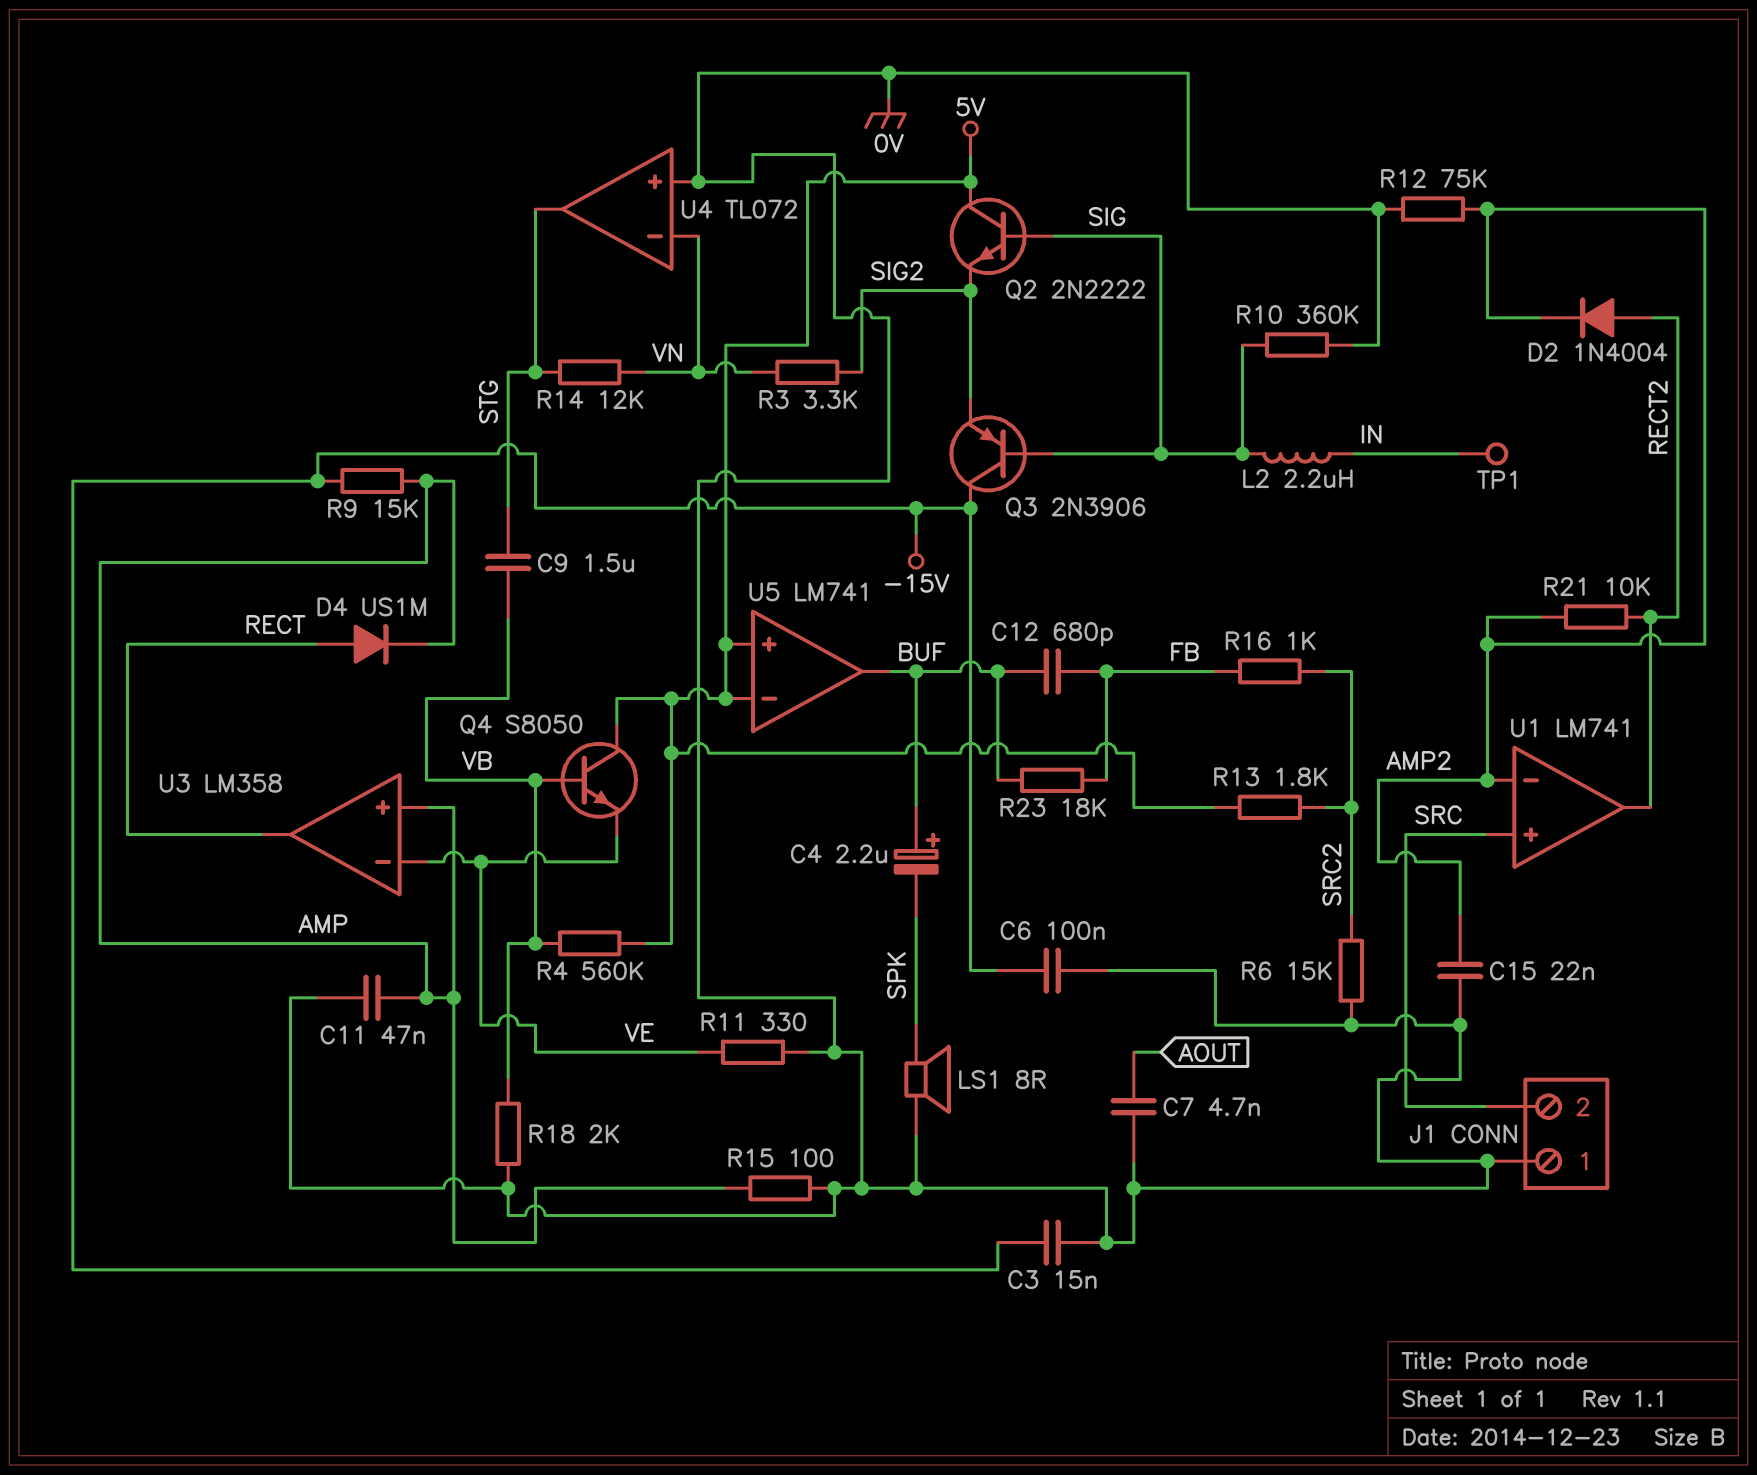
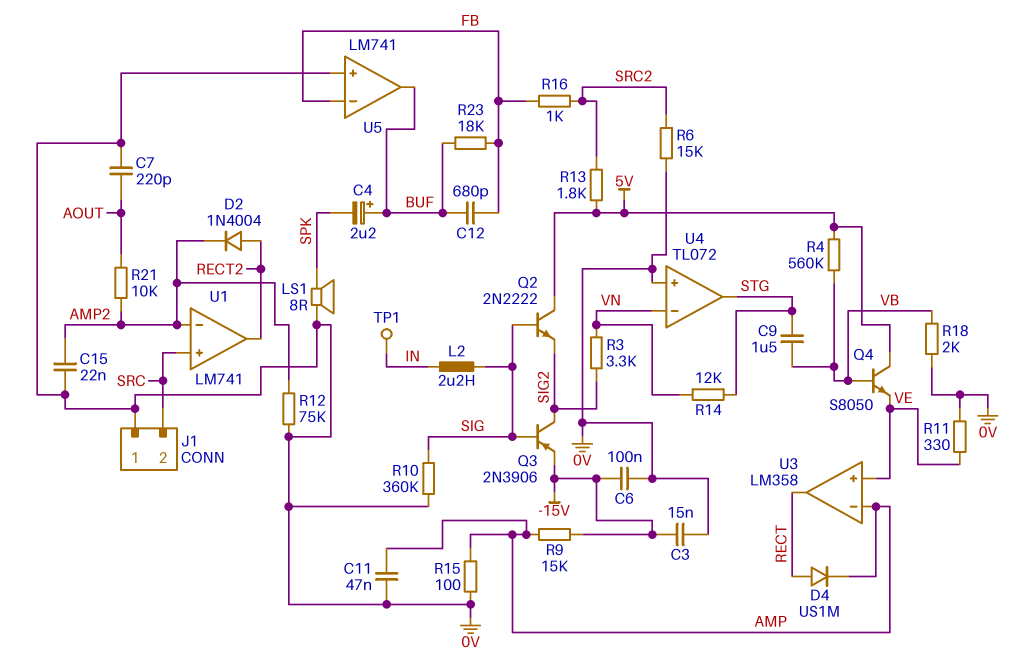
C7: 4.7nF (0V, AOUT) -> 220pF (0V, AOUT)
Q3: PNP 2N3906 (B SIG, C -15V, E SIG2) -> PNP 2N3906 (B SIG, C SIG2, E -15V)
R21: 10k (AMP2, RECT2) -> 10k (AMP2, AOUT)
U3 pin in+: AMP -> VE
U3 pin in-: VE -> AMP
U5 pin in+: 5V -> 0V
U5 pin in-: 5V -> FB

